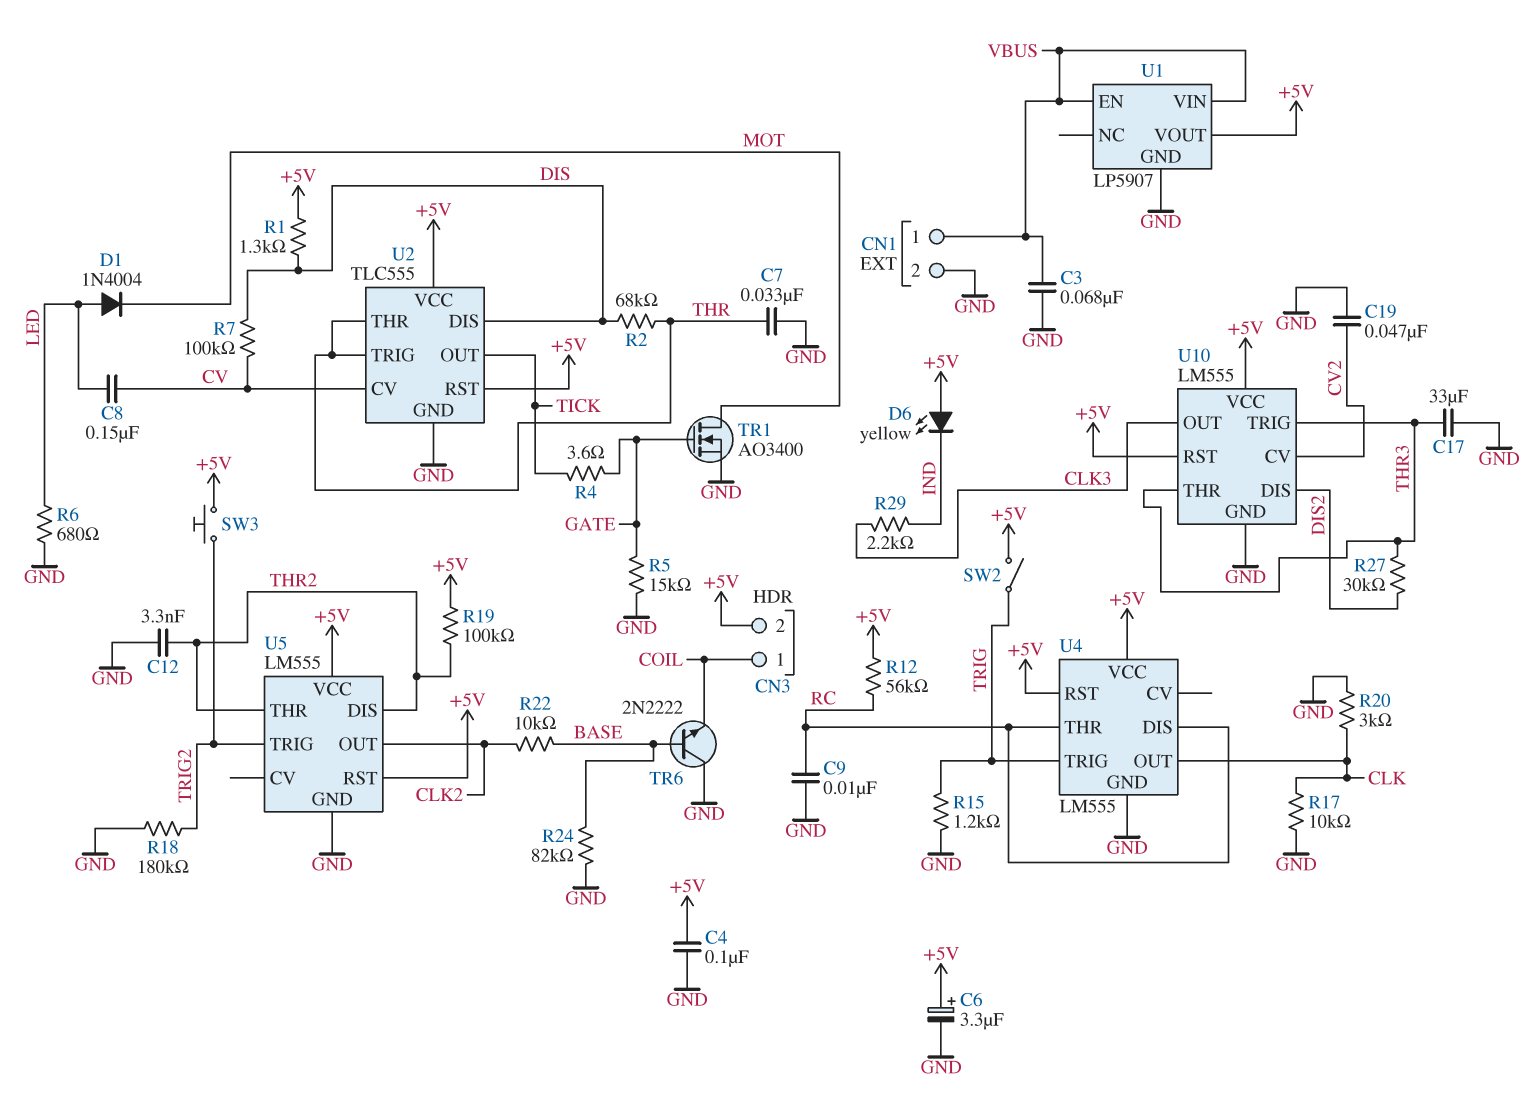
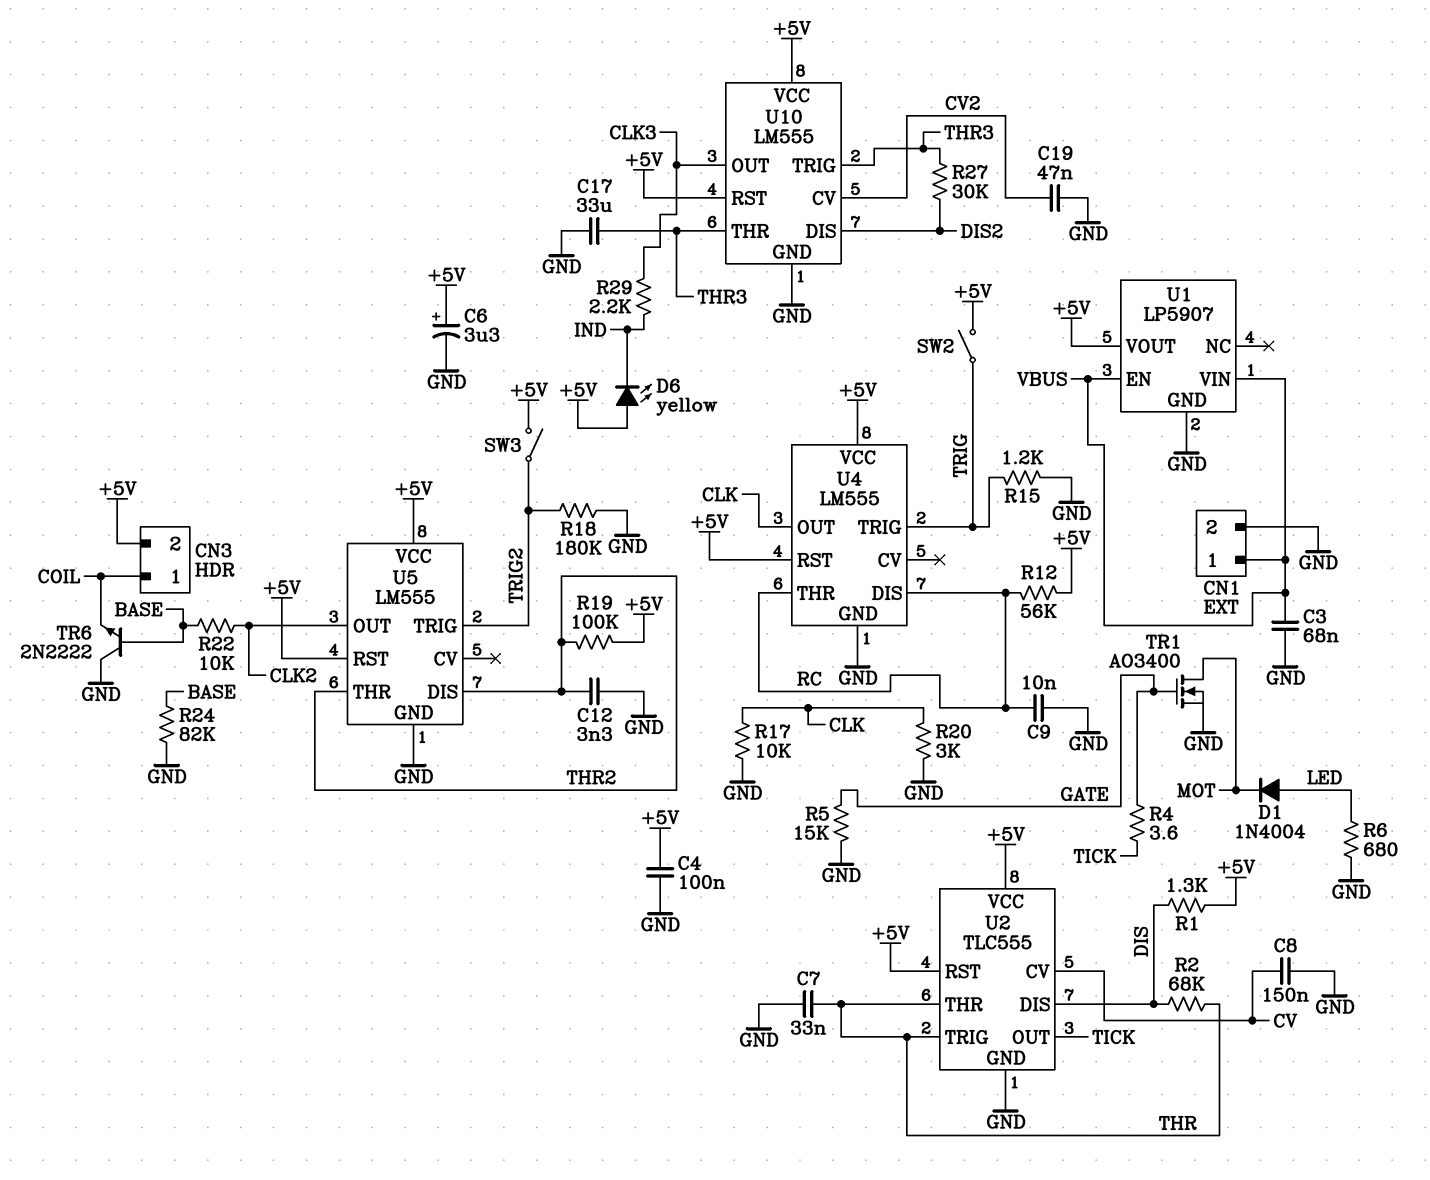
C8: 150nF (CV, LED) -> 150nF (CV, GND)
R7: 100k (CV, DIS) -> none
SW3: button (+5V, TRIG2) -> switch (+5V, TRIG2)

